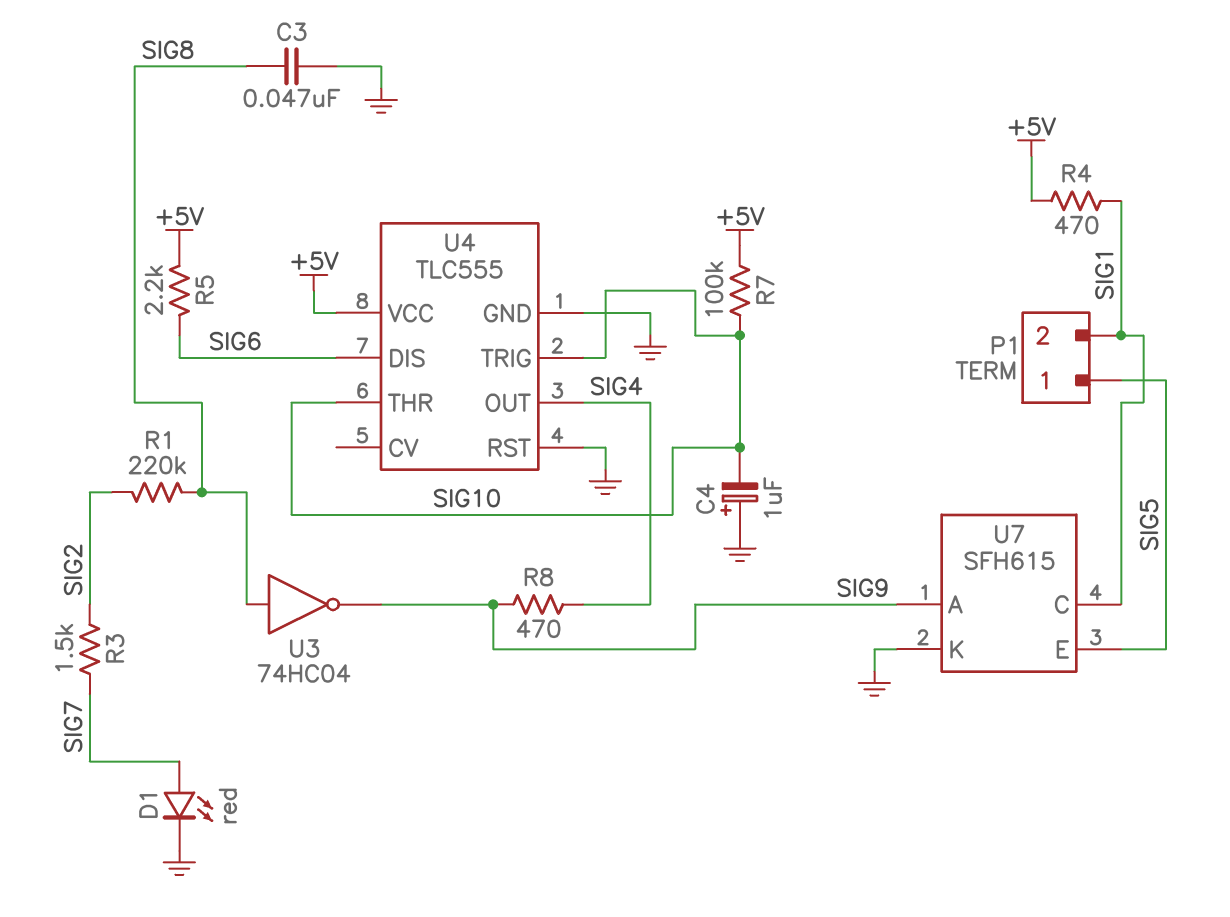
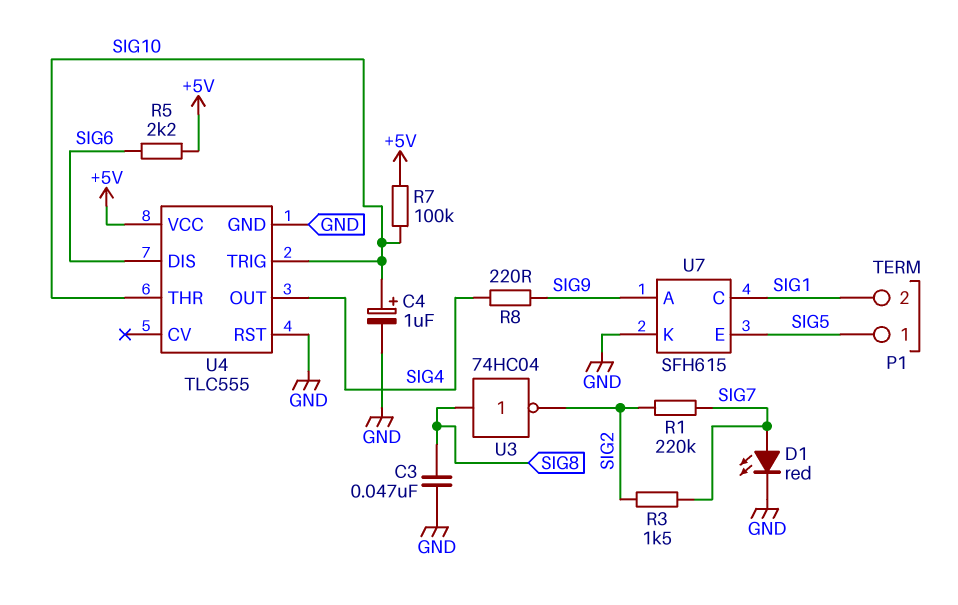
C4: 1uF (plus GND, minus SIG10) -> 1uF (plus SIG10, minus GND)
R1: 220k (SIG2, SIG8) -> 220k (SIG2, SIG7)
R4: 470 (+5V, SIG1) -> none
R8: 470 (SIG4, SIG9) -> 220 (SIG4, SIG9)
U3: NOT 74HC04 (in SIG8, out SIG9) -> NOT 74HC04 (in SIG8, out SIG2)

